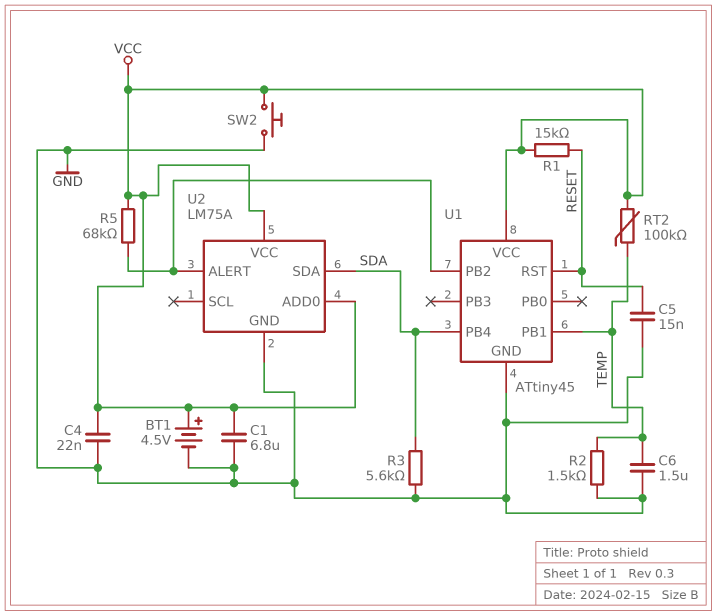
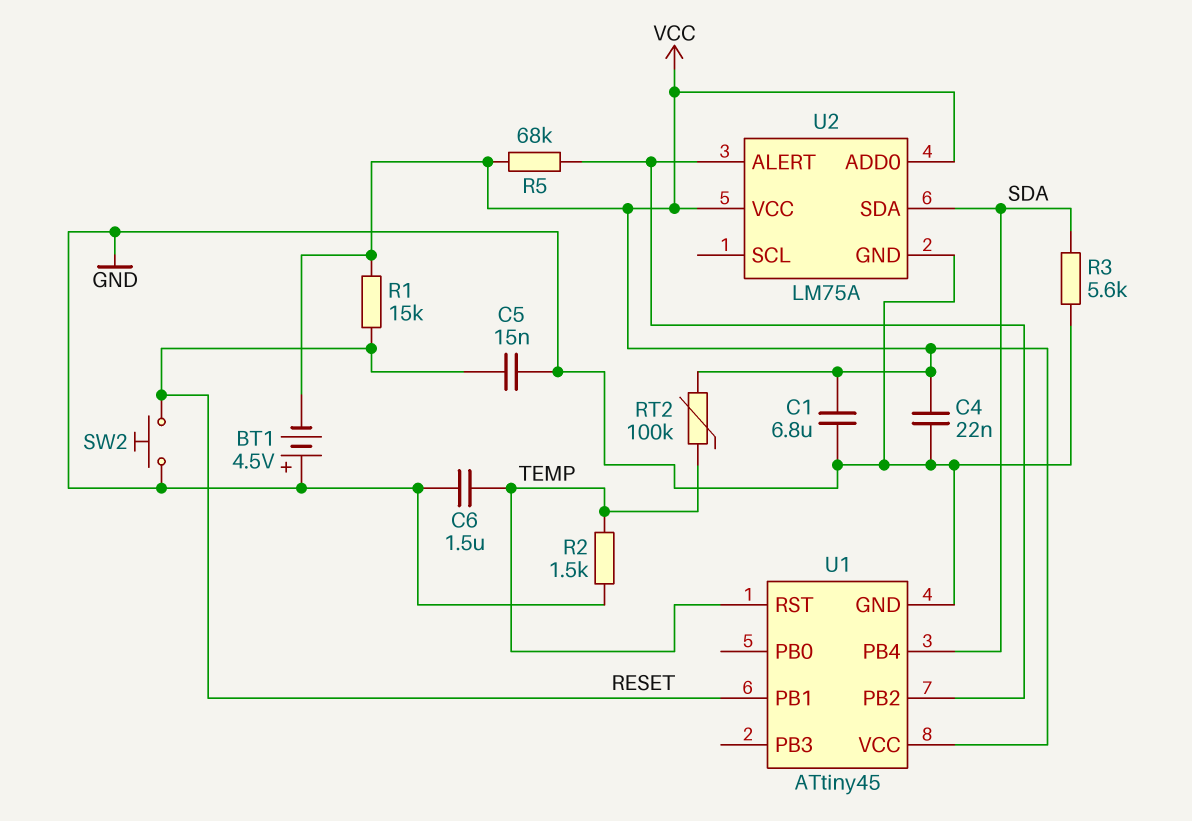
BT1: 4.5V (plus VCC, minus GND) -> 4.5V (plus GND, minus VCC)
SW2: button (GND, VCC) -> button (GND, RESET)
U1 pin PB1: TEMP -> RESET
U1 pin RST: RESET -> TEMP

